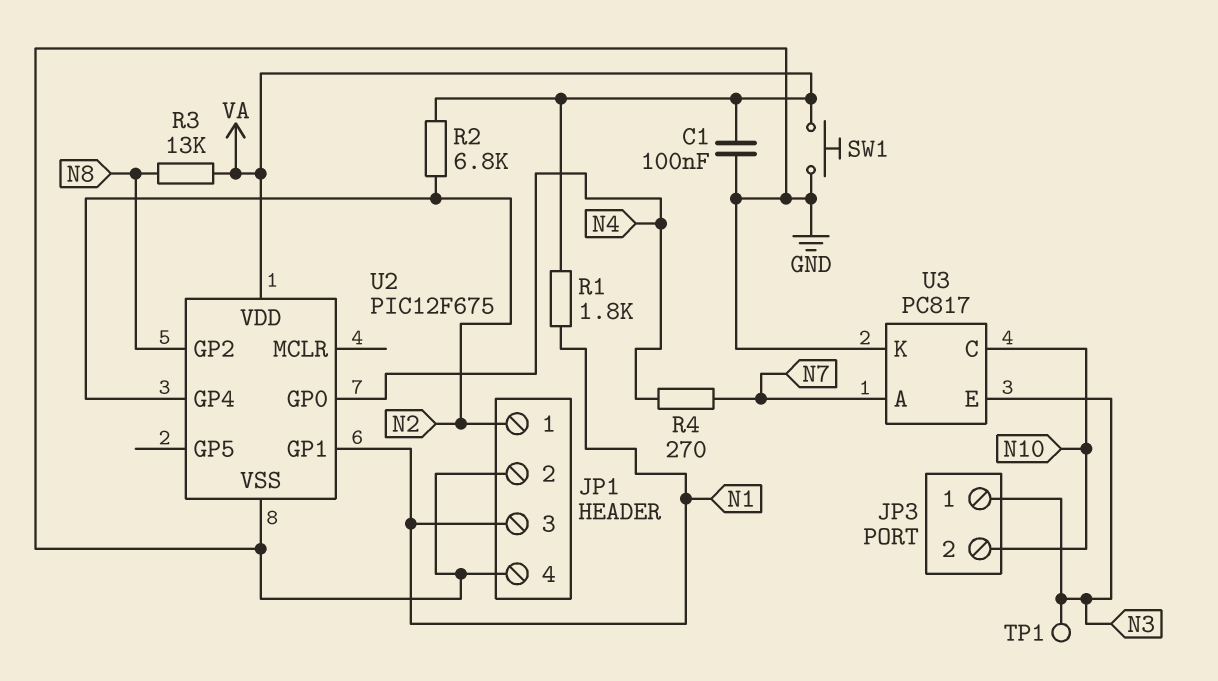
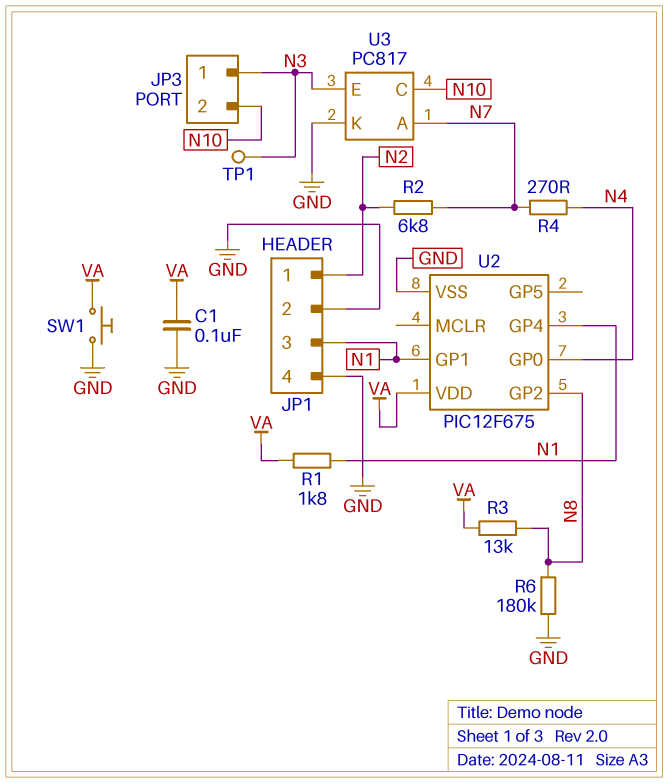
R2: 6.8k (N2, VA) -> 6.8k (N2, N7)
R6: none -> 180k (GND, N8)
U2 pin GP4: N2 -> N1

